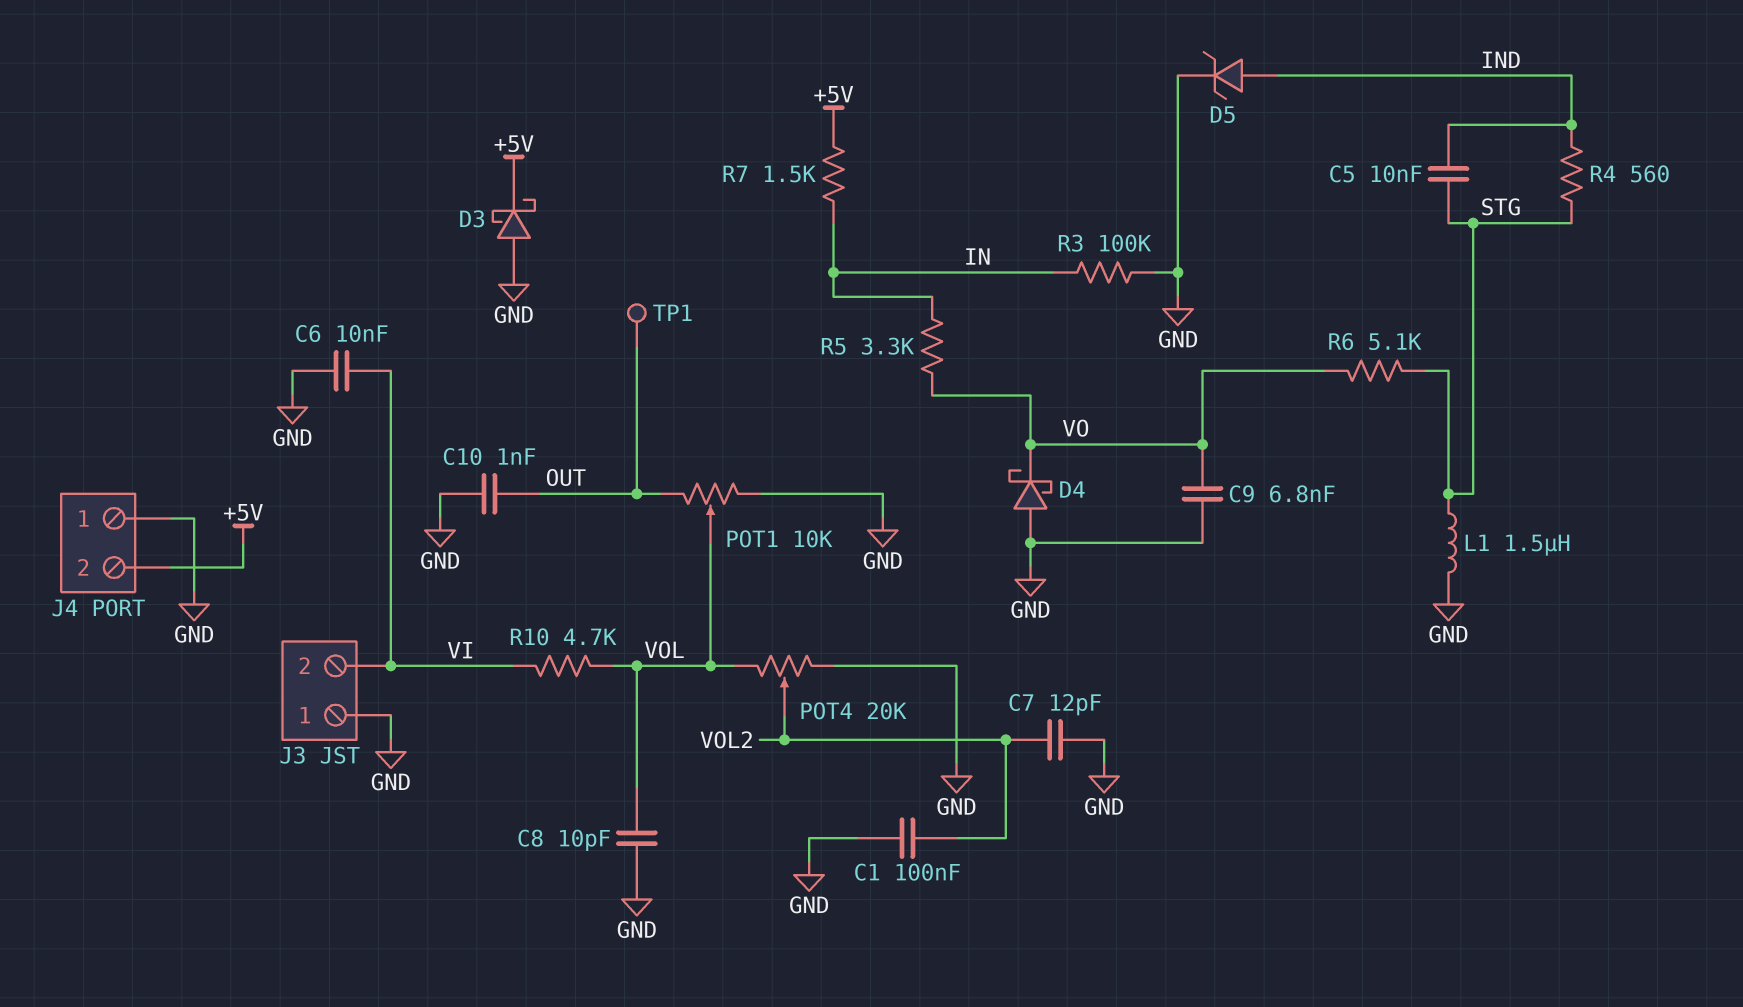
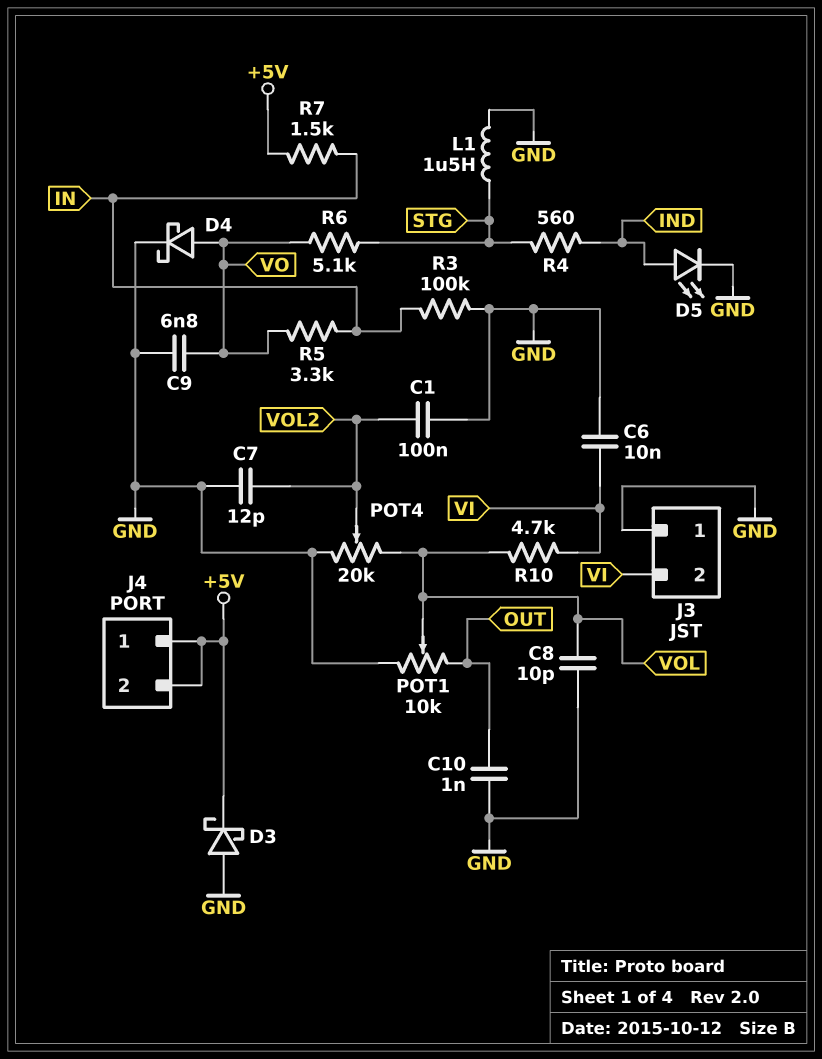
C5: 10nF (IND, STG) -> none
D4: schottky (A GND, K VO) -> schottky (A VO, K GND)
D5: zener (A IND, K GND) -> LED (A IND, K GND)
J4 pin 1: GND -> +5V
TP1: test point (OUT) -> none

